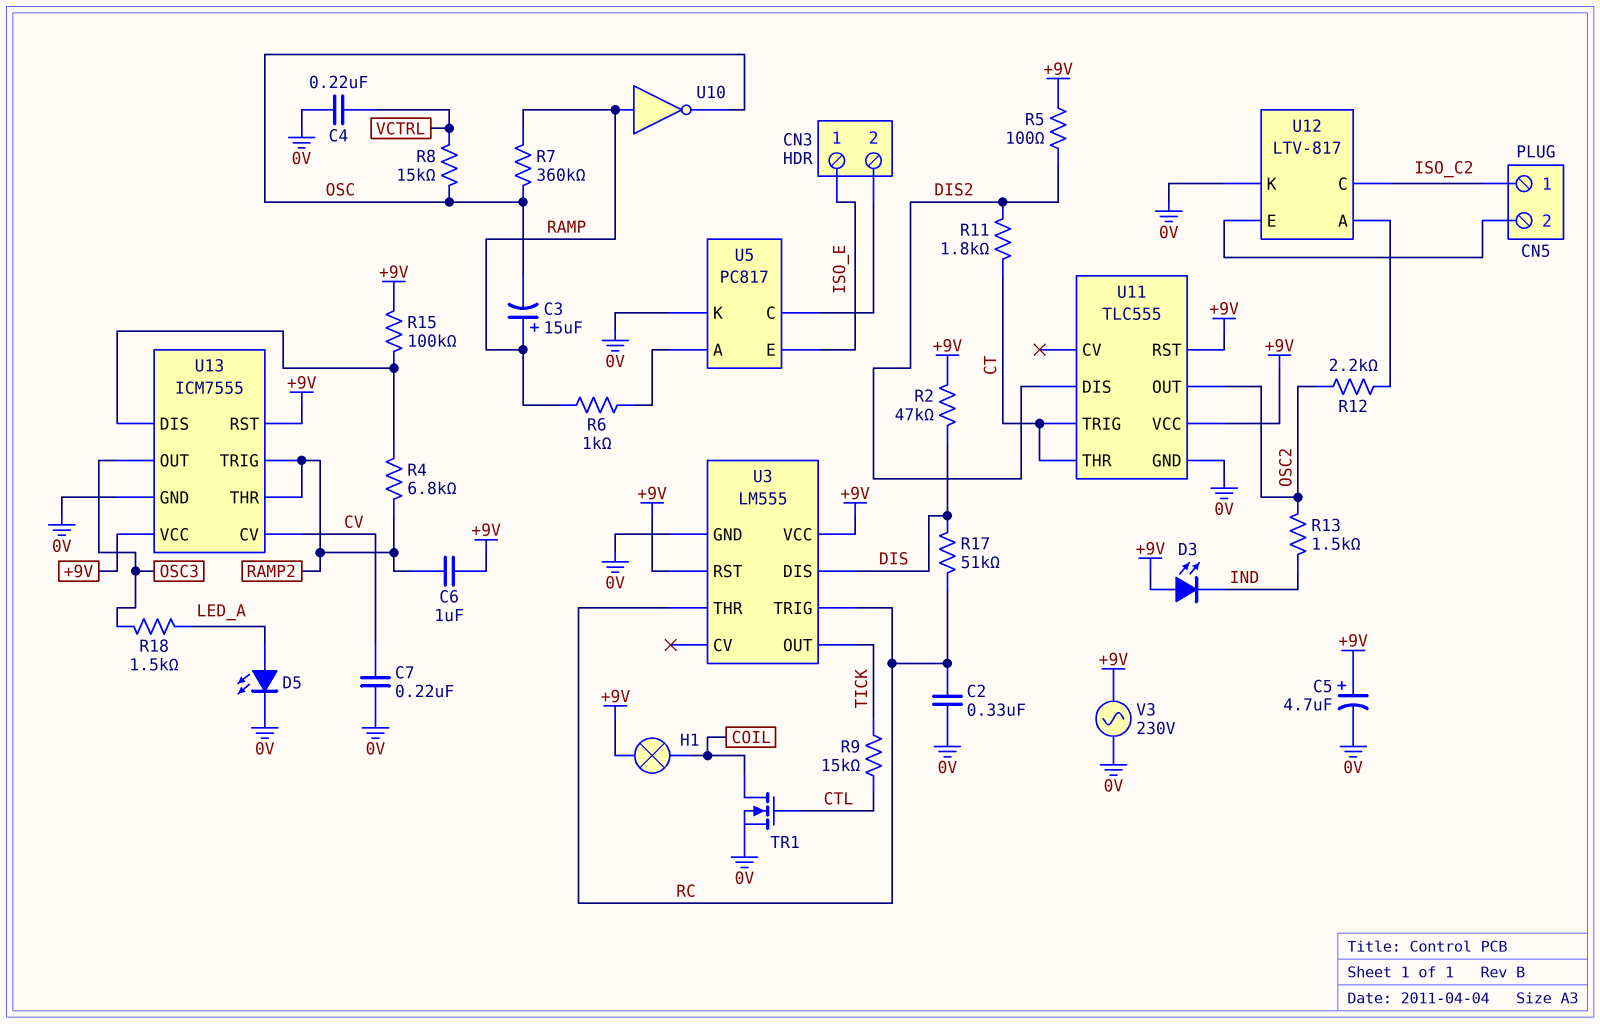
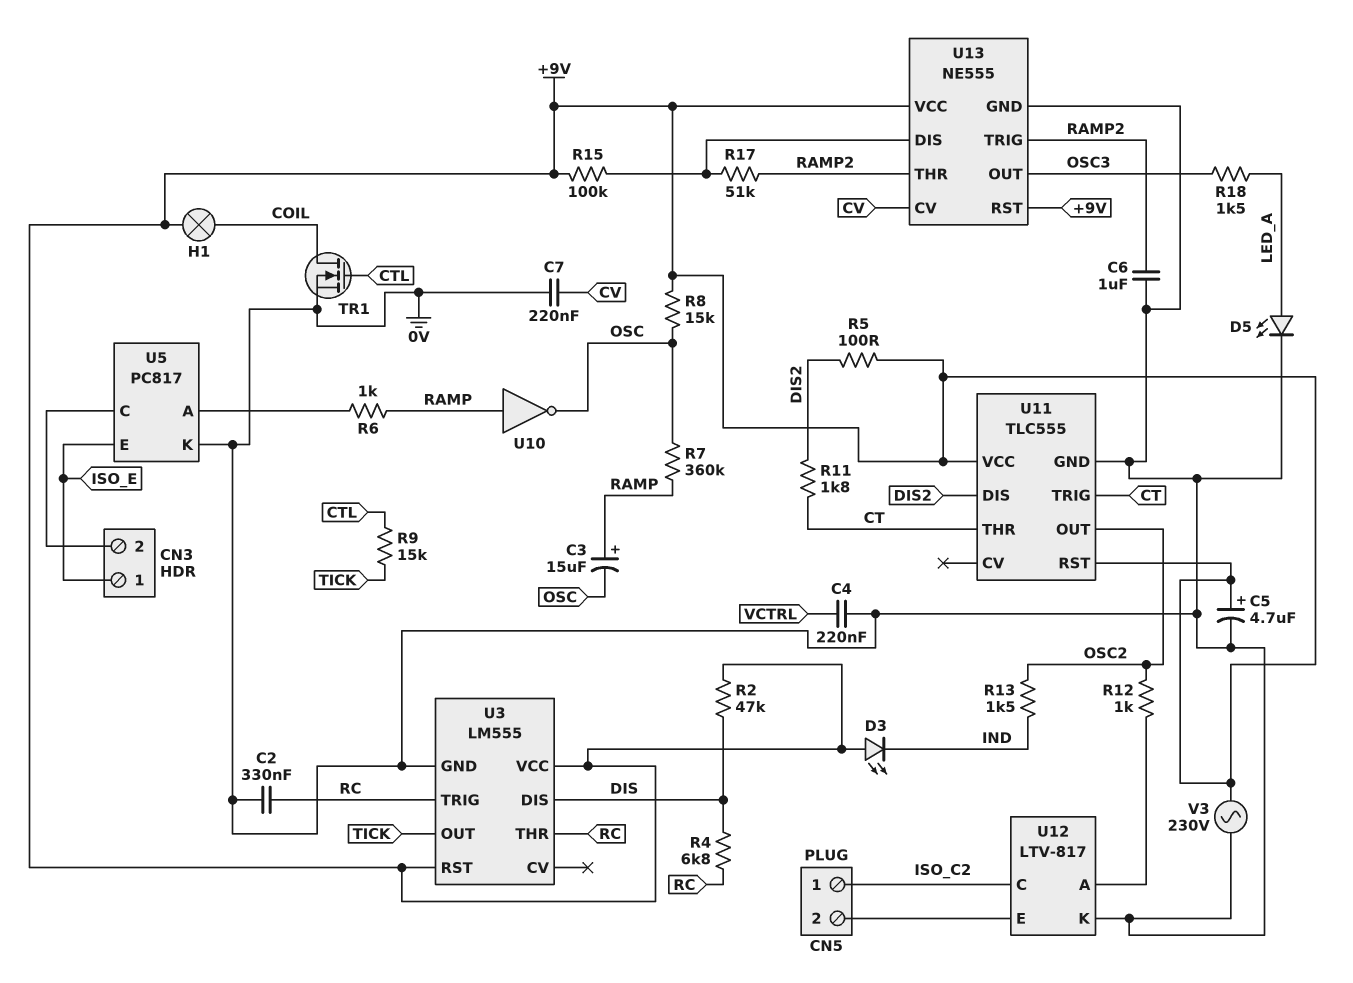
C6: 1uF (+9V, RAMP2) -> 1uF (0V, RAMP2)
R4: 6.8k (RAMP2, U13/DIS) -> 6.8k (DIS, RC)
R8: 15k (OSC, VCTRL) -> 15k (+9V, OSC)
R12: 2.2k (OSC2, U12/A) -> 1k (OSC2, U12/A)
R17: 51k (DIS, RC) -> 51k (RAMP2, U13/DIS)
U13: ICM7555 -> NE555

